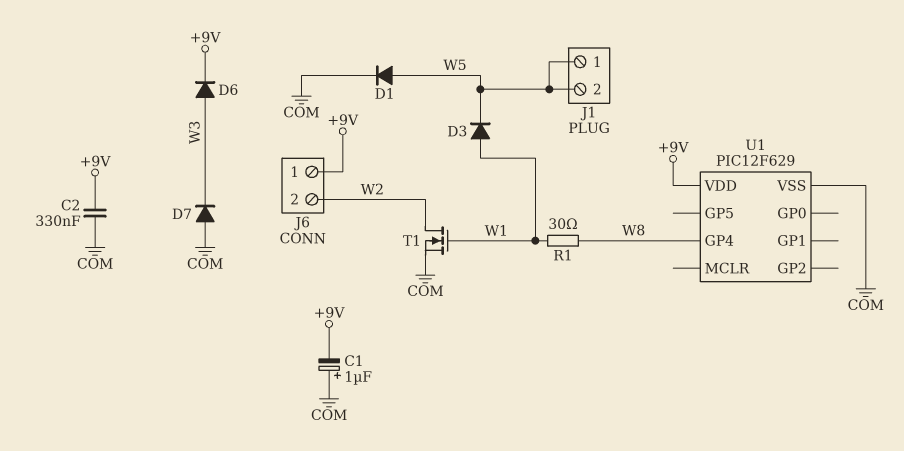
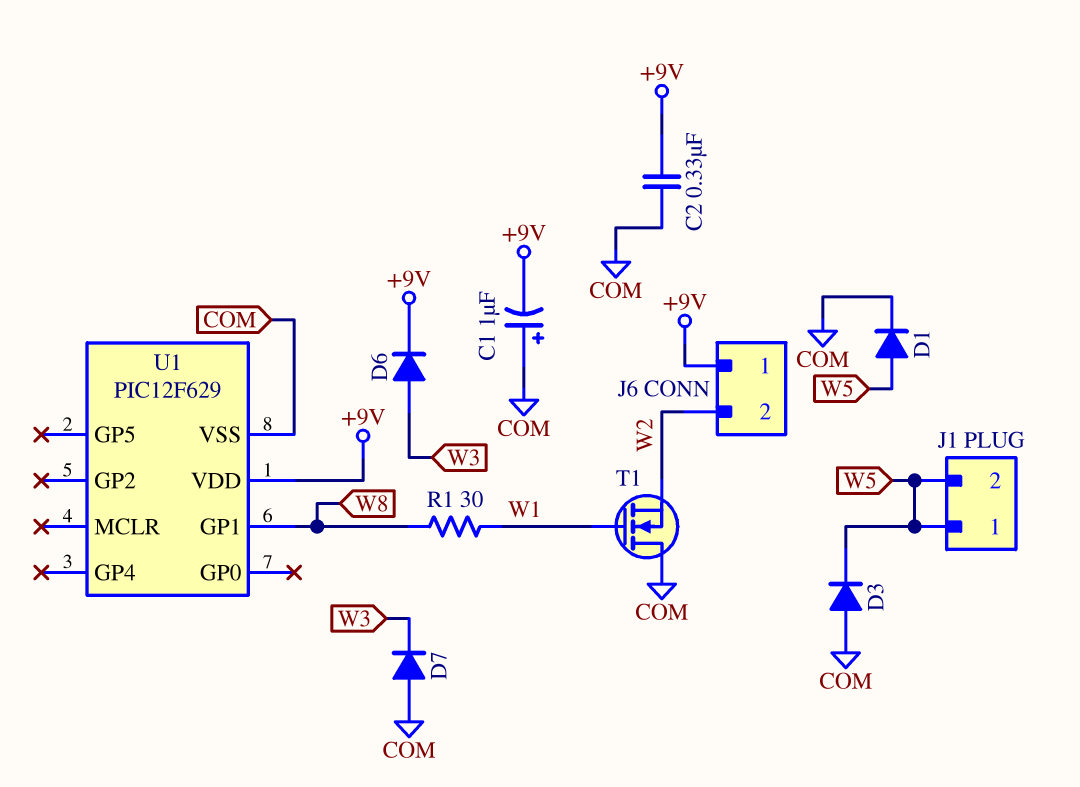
D3: diode (A W1, K W5) -> diode (A COM, K W5)
T1: NMOS (G W1, D W2, S COM) -> NMOS (G W1, D COM, S W2)
U1 pin GP1: none -> W8
U1 pin GP4: W8 -> none

